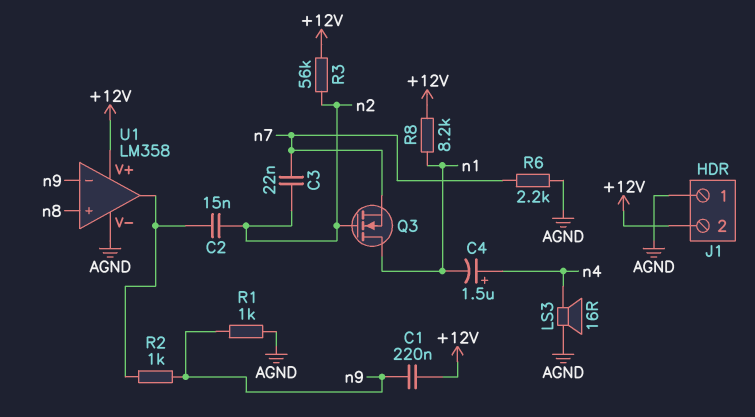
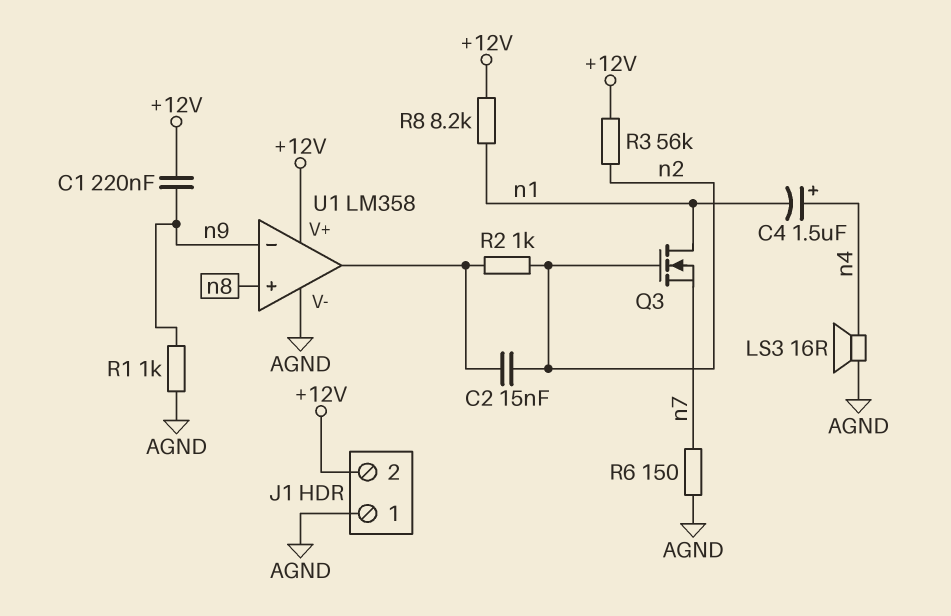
C3: 22nF (n2, n7) -> none
R2: 1k (U1/out, n9) -> 1k (U1/out, n2)
R6: 2.2k (AGND, n7) -> 150 (AGND, n7)

